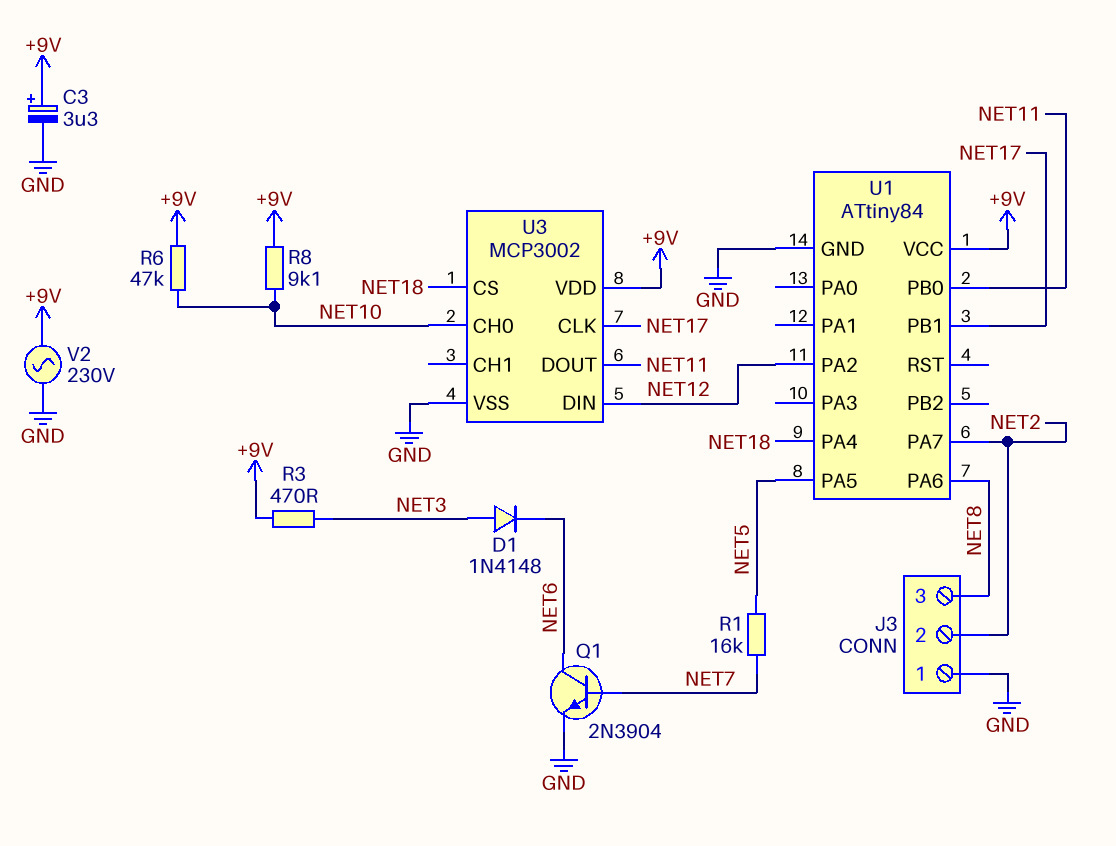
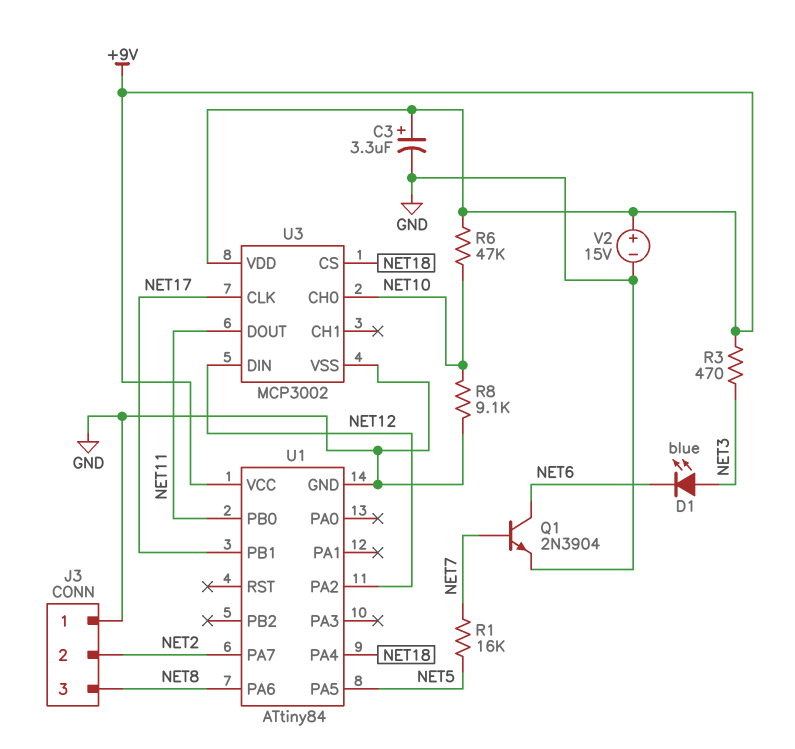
D1: diode 1N4148 (A NET3, K NET6) -> LED blue (A NET3, K NET6)
R8: 9.1k (+9V, NET10) -> 9.1k (GND, NET10)
V2: AC 230V (+9V, GND) -> 15V (plus +9V, minus GND)

